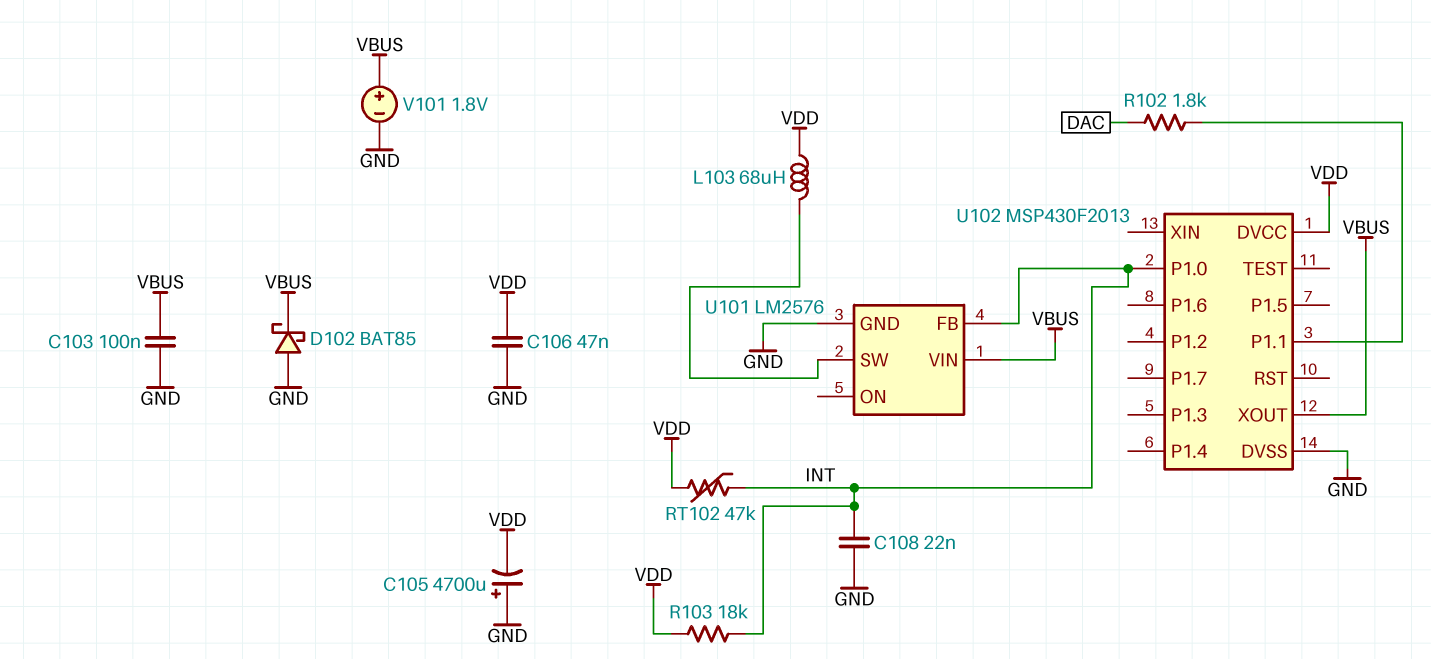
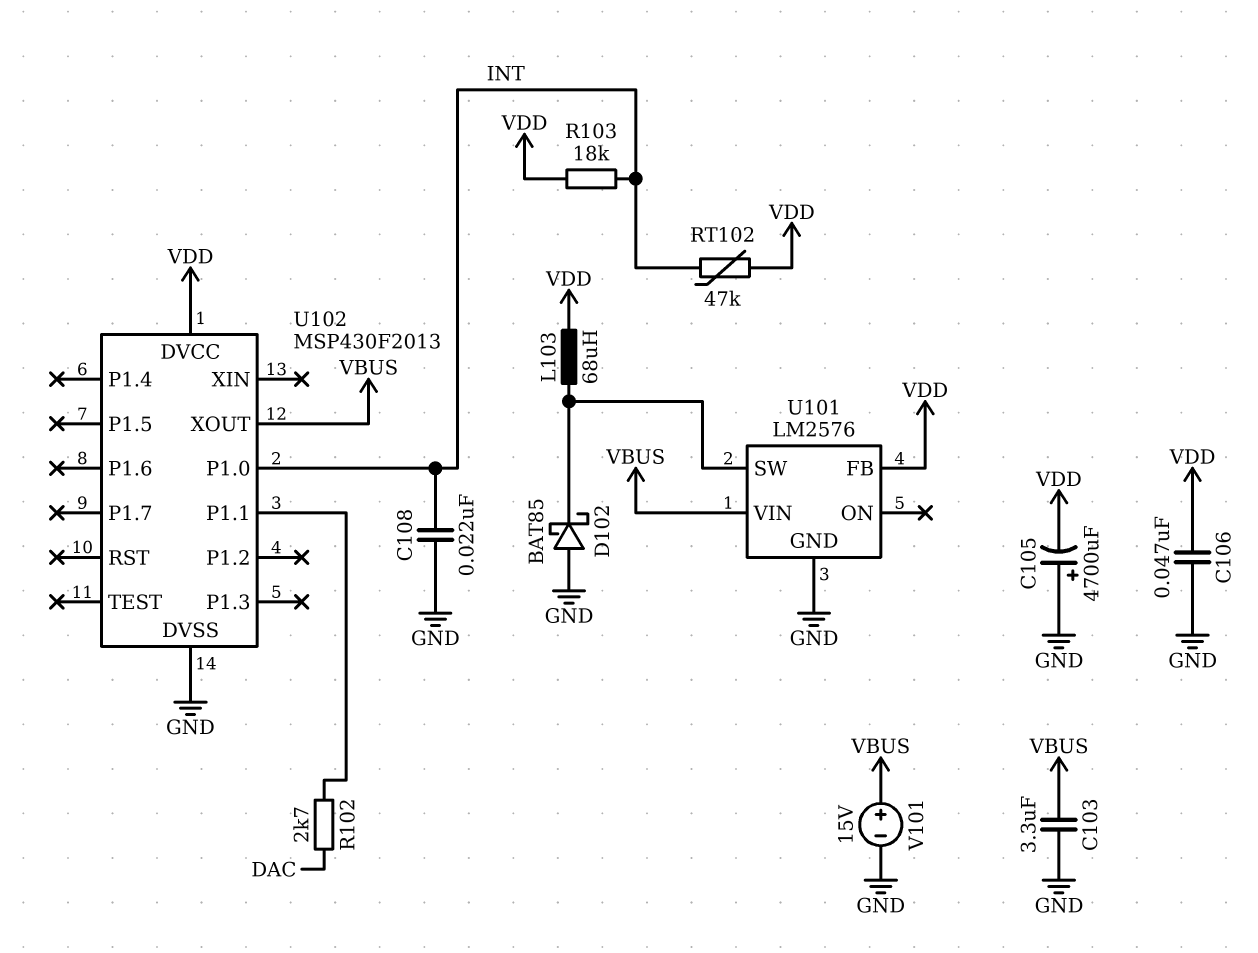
C103: 100nF (GND, VBUS) -> 3.3uF (GND, VBUS)
D102: schottky BAT85 (A GND, K VBUS) -> schottky BAT85 (A GND, K U101/SW)
R102: 1.8k (DAC, U102/P1.1) -> 2.7k (DAC, U102/P1.1)
U101 pin FB: INT -> VDD
V101: 1.8V (plus VBUS, minus GND) -> 15V (plus VBUS, minus GND)

